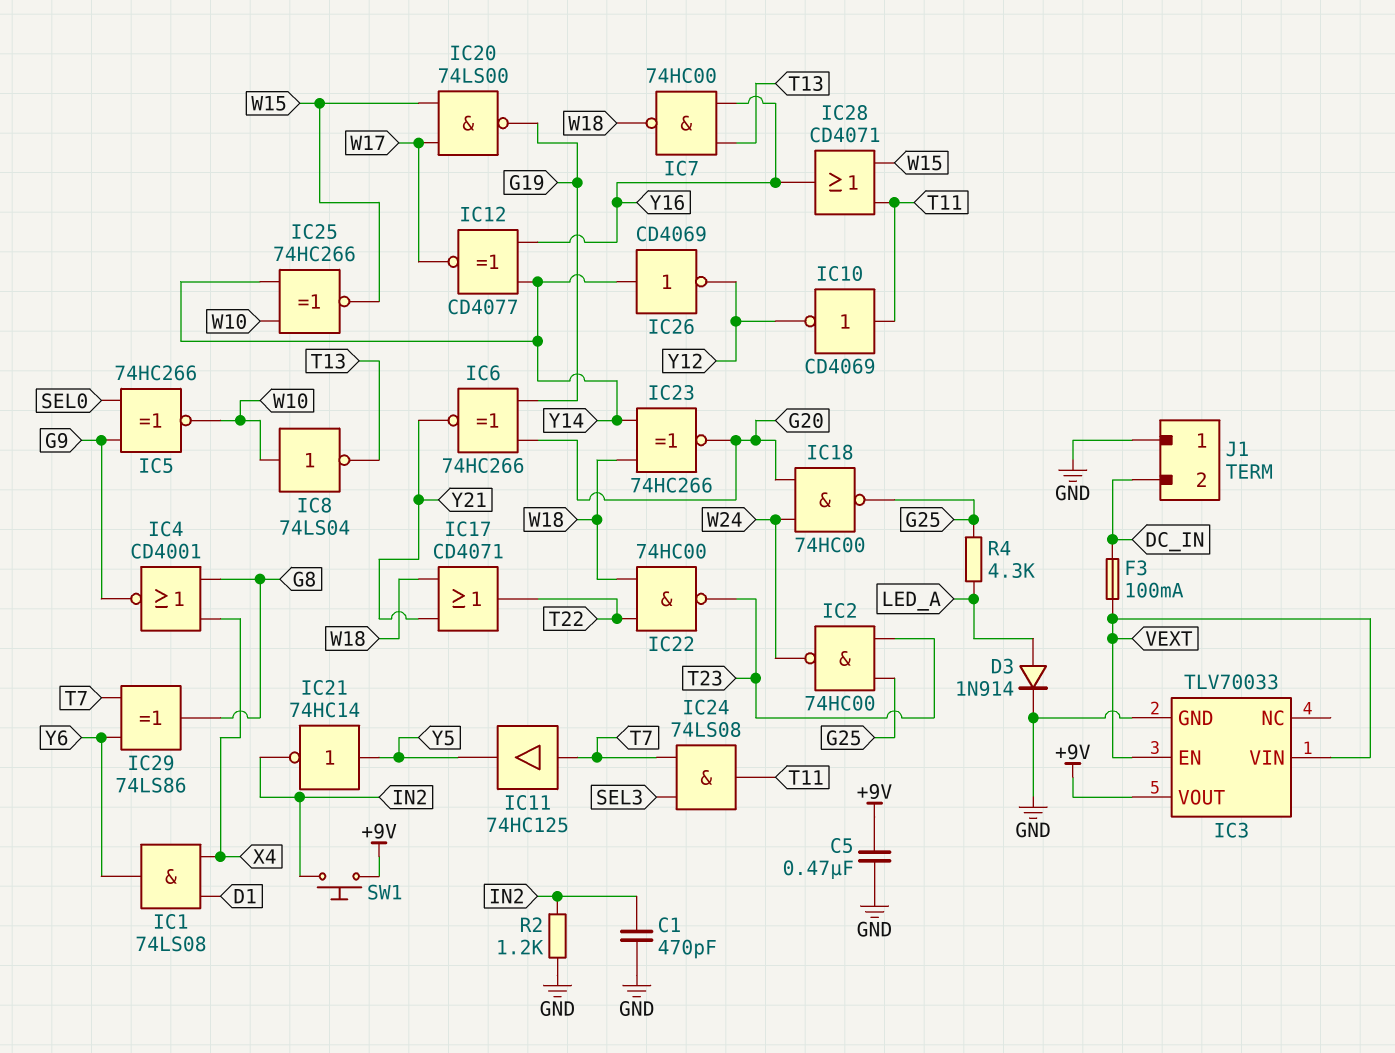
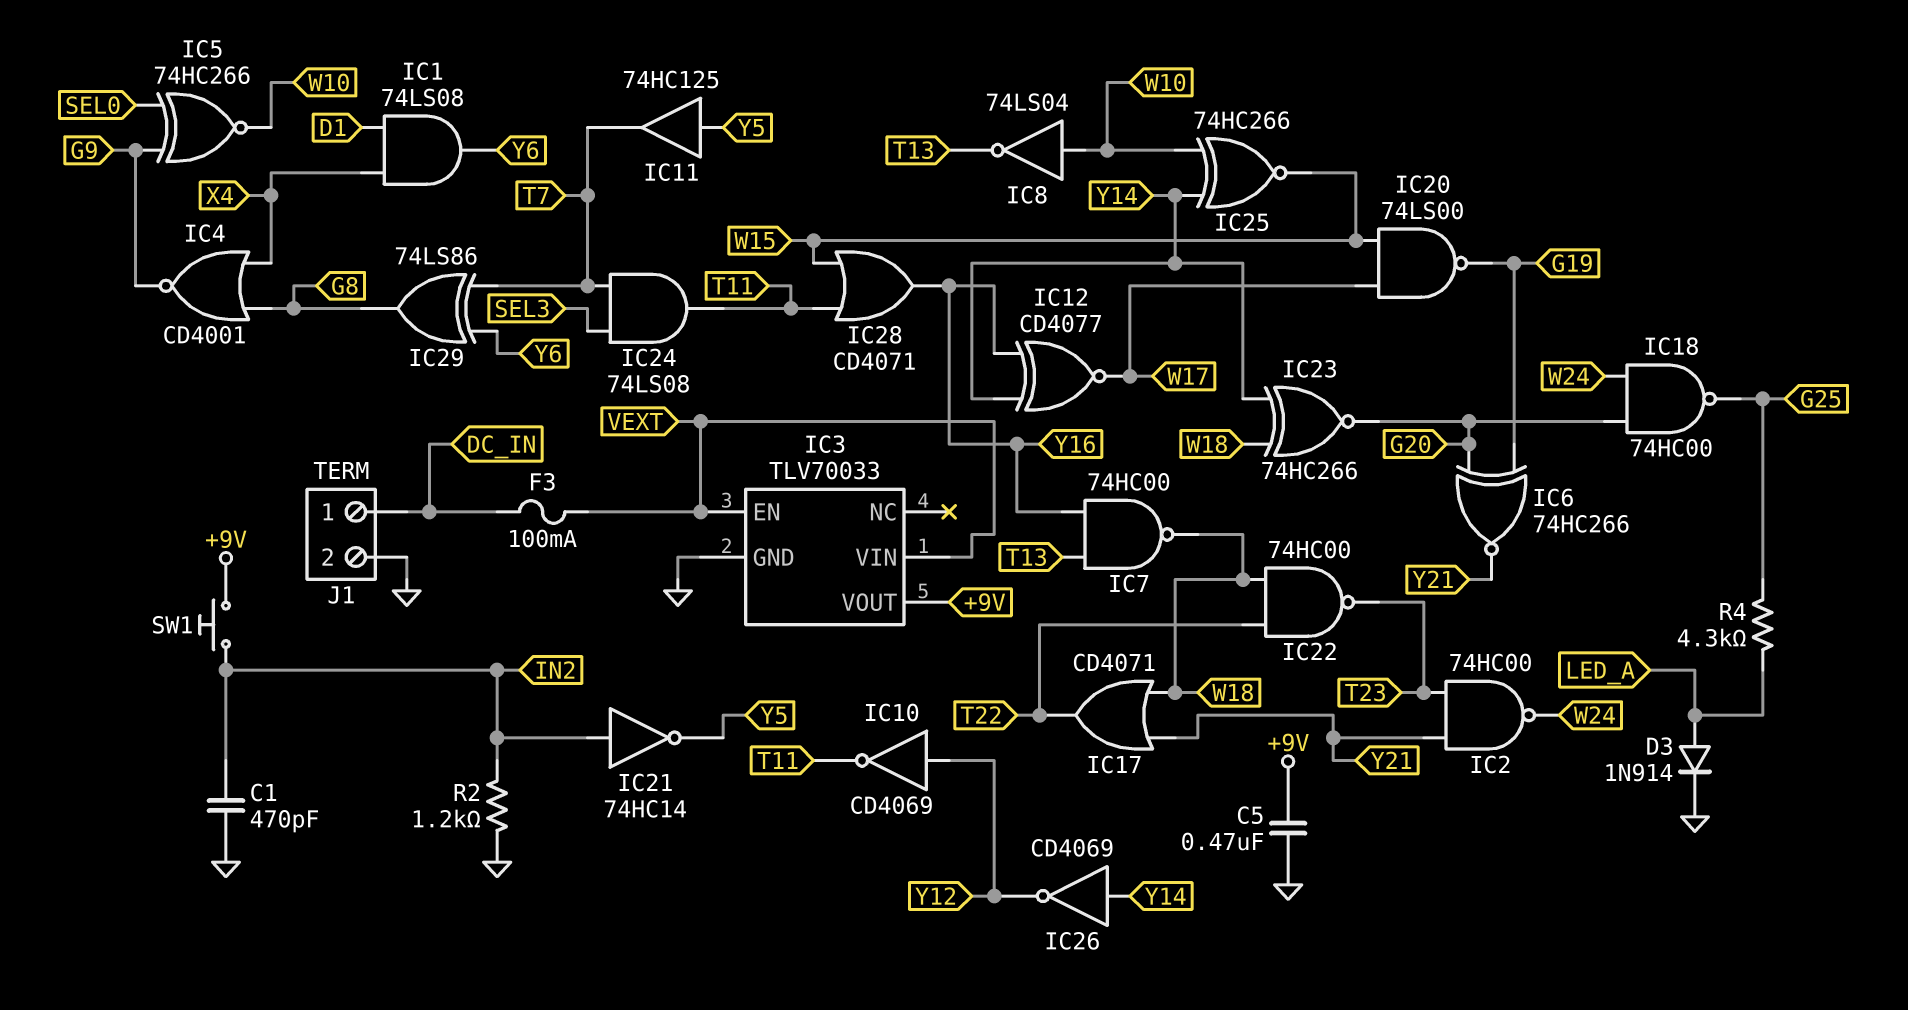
IC2: NAND 74HC00 (in G25, in T23, out W24) -> NAND 74HC00 (in T23, in Y21, out W24)
IC10: NOT CD4069 (in T11, out Y12) -> NOT CD4069 (in Y12, out T11)
IC11: buffer 74HC125 (in T7, out Y5) -> buffer 74HC125 (in Y5, out T7)
IC21: NOT 74HC14 (in Y5, out IN2) -> NOT 74HC14 (in IN2, out Y5)
J1 pin 1: GND -> DC_IN
J1 pin 2: DC_IN -> GND

